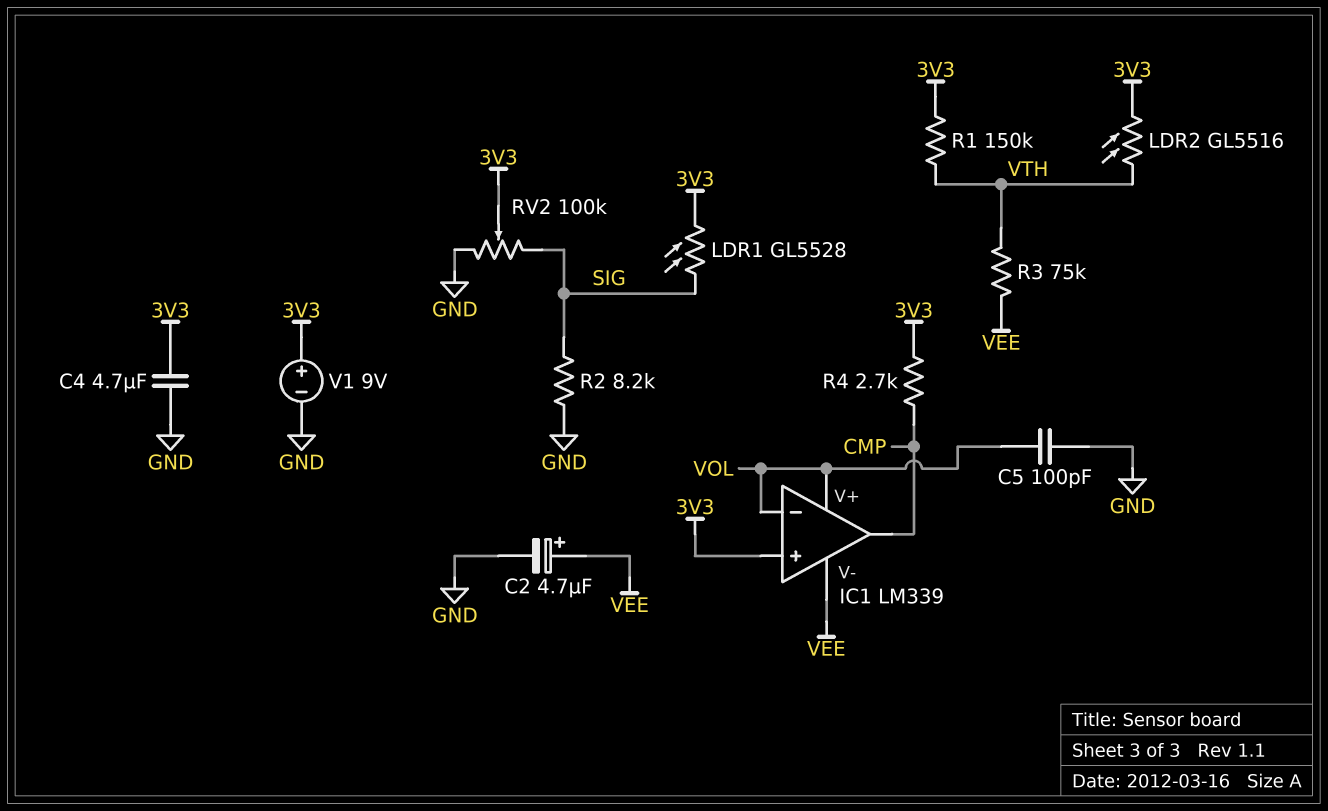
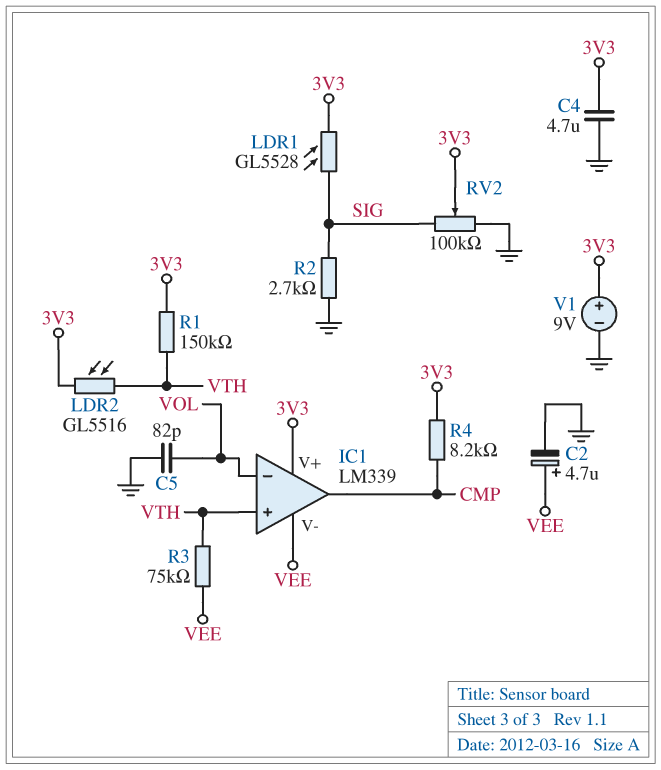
C5: 100pF (GND, VOL) -> 82pF (GND, VOL)
IC1 pin V+: VOL -> 3V3
IC1 pin in+: 3V3 -> VTH
R2: 8.2k (GND, SIG) -> 2.7k (GND, SIG)
R4: 2.7k (3V3, CMP) -> 8.2k (3V3, CMP)

